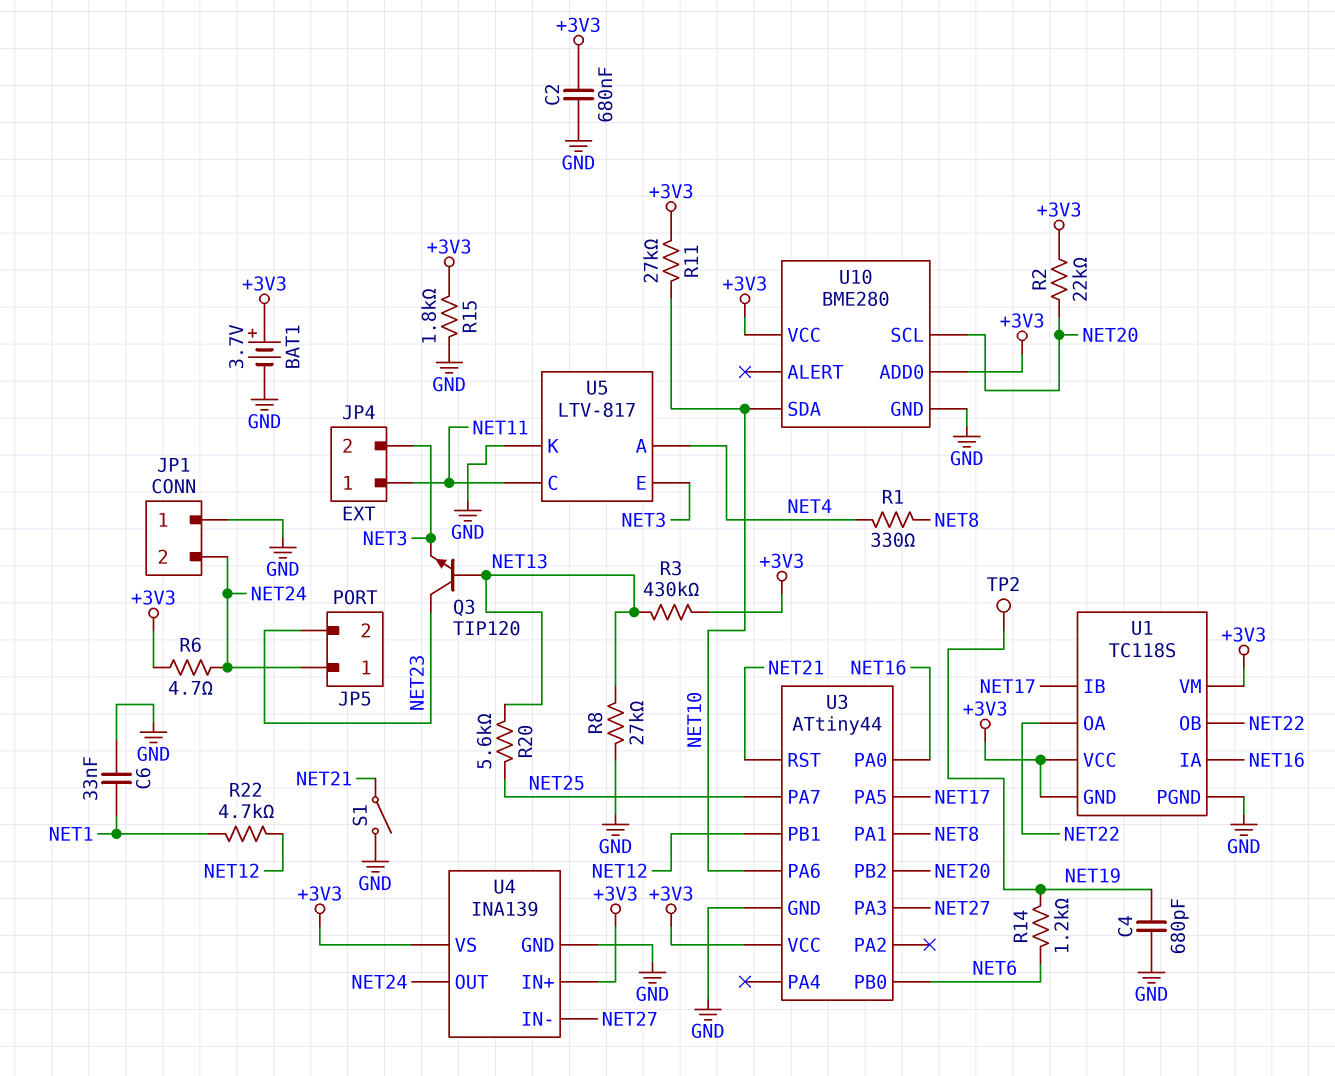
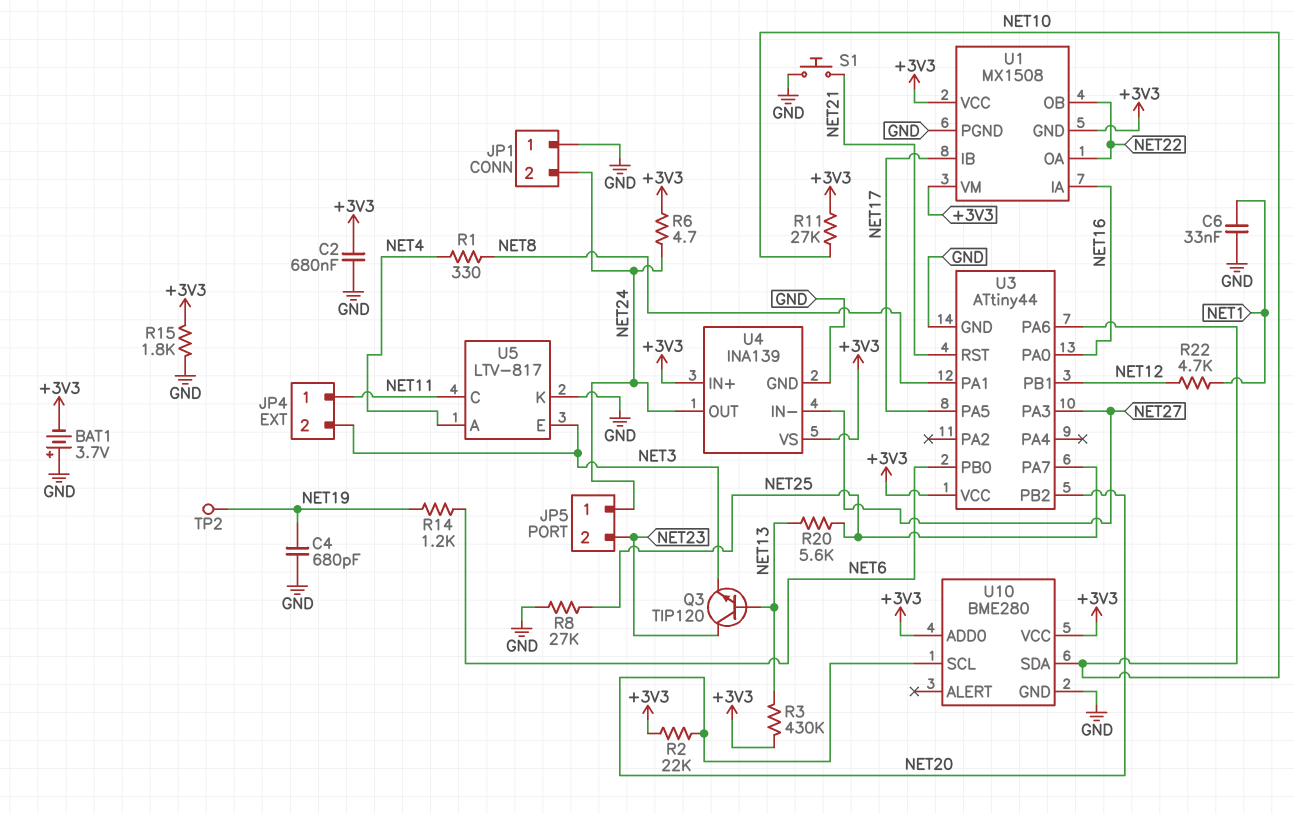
BAT1: 3.7V (plus +3V3, minus GND) -> 3.7V (plus GND, minus +3V3)
R8: 27k (GND, NET13) -> 27k (GND, NET25)
S1: switch (GND, NET21) -> button (GND, NET21)
U1: TC118S -> MX1508

